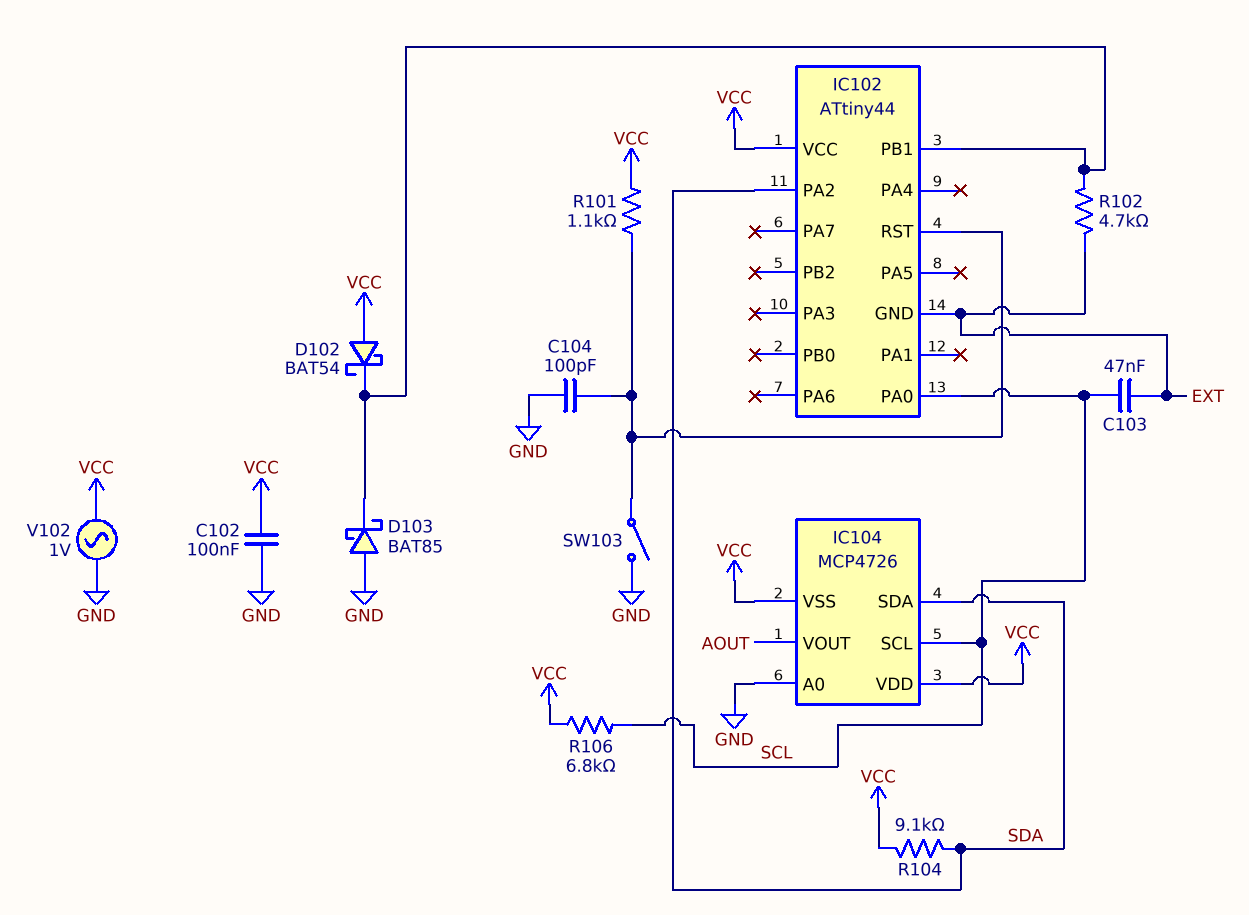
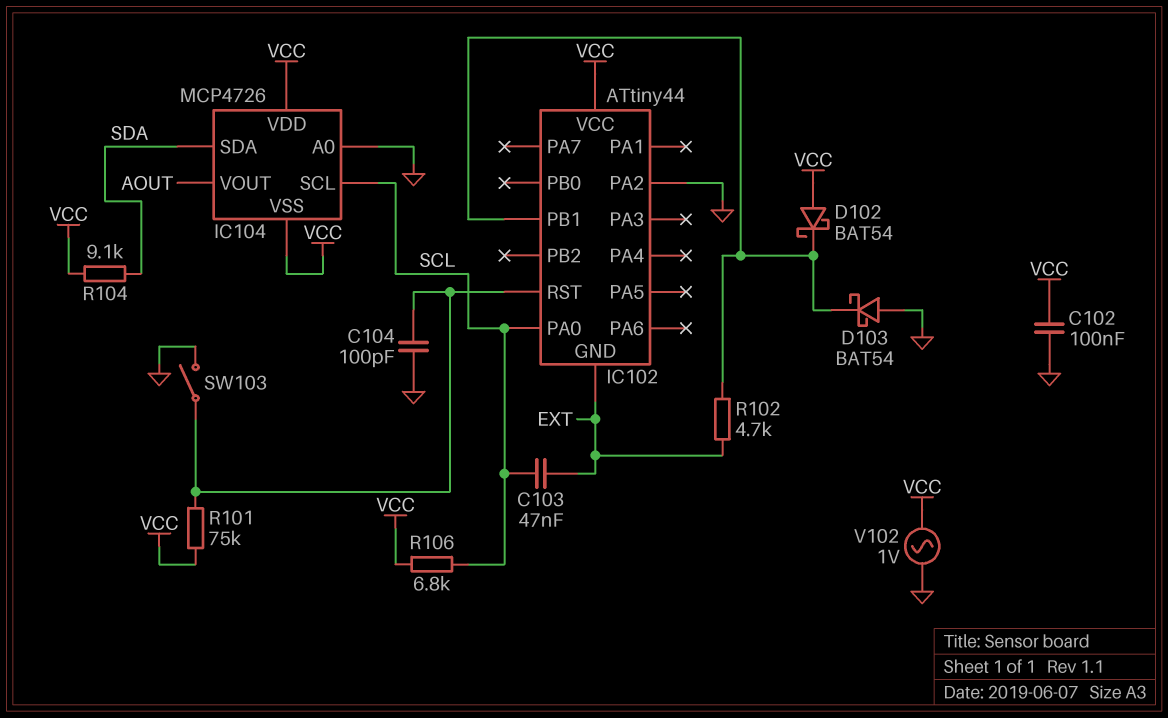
D103: schottky BAT85 (A GND, K IC102/PB1) -> schottky BAT54 (A GND, K IC102/PB1)
IC102 pin PA2: SDA -> GND
R101: 1.1k (IC102/RST, VCC) -> 75k (IC102/RST, VCC)

